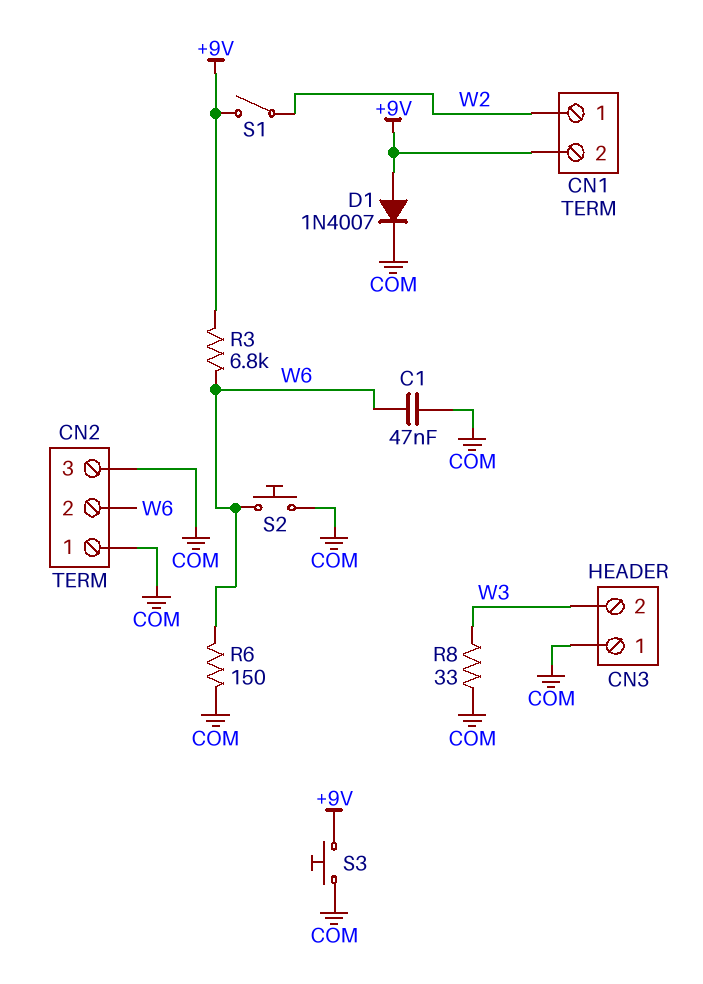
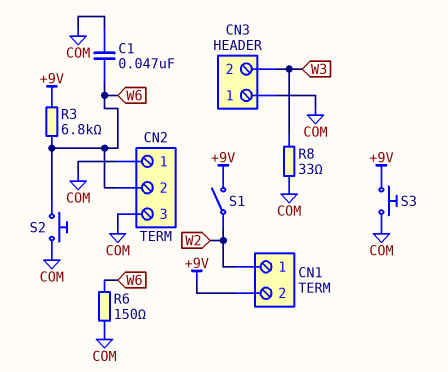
D1: diode 1N4007 (A +9V, K COM) -> none

